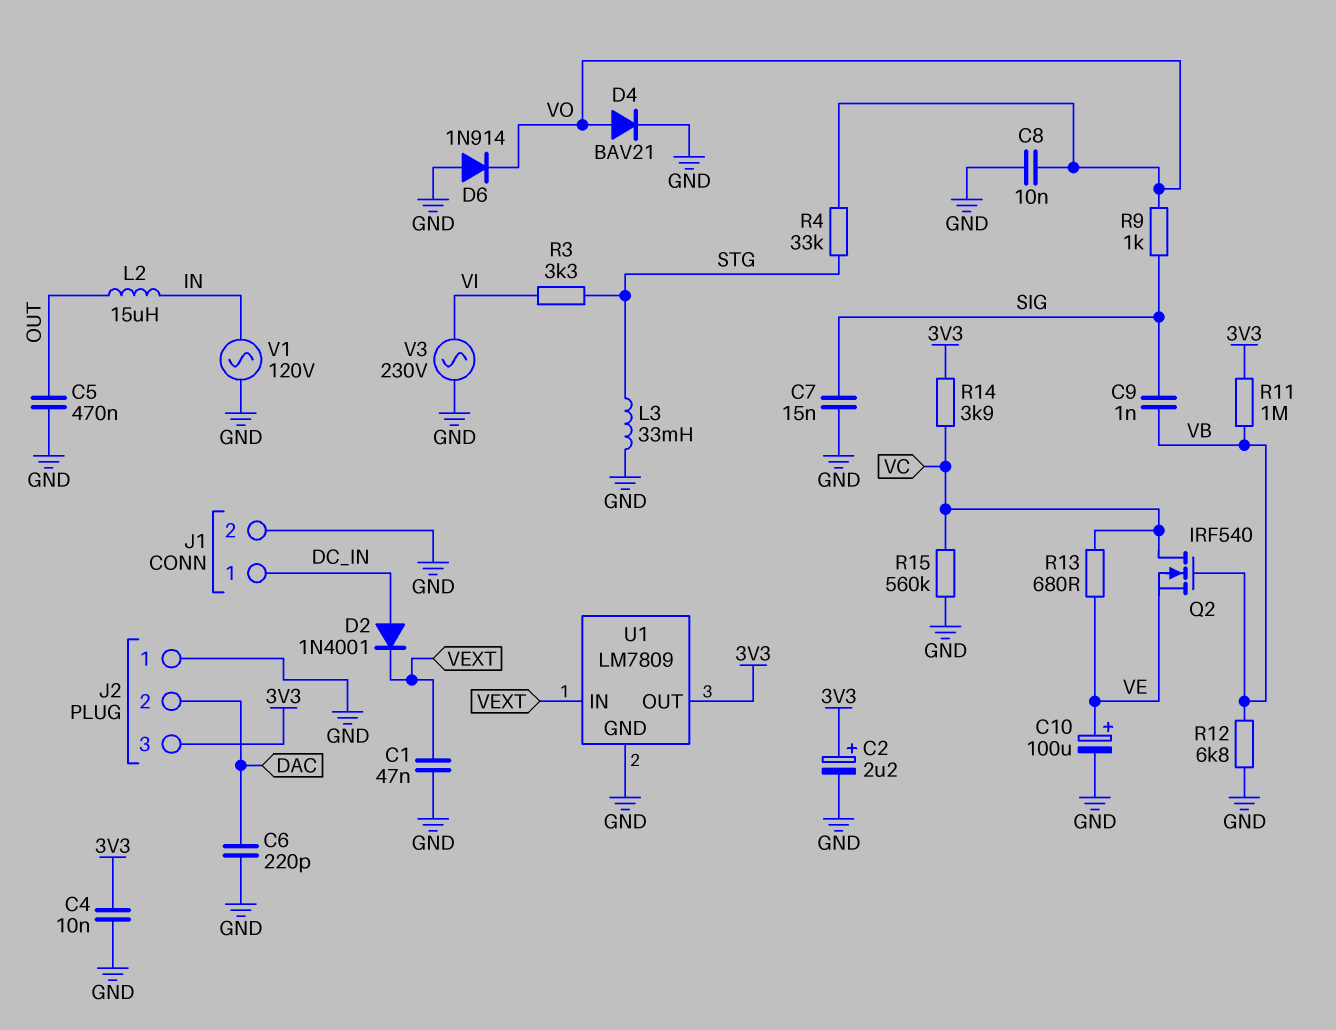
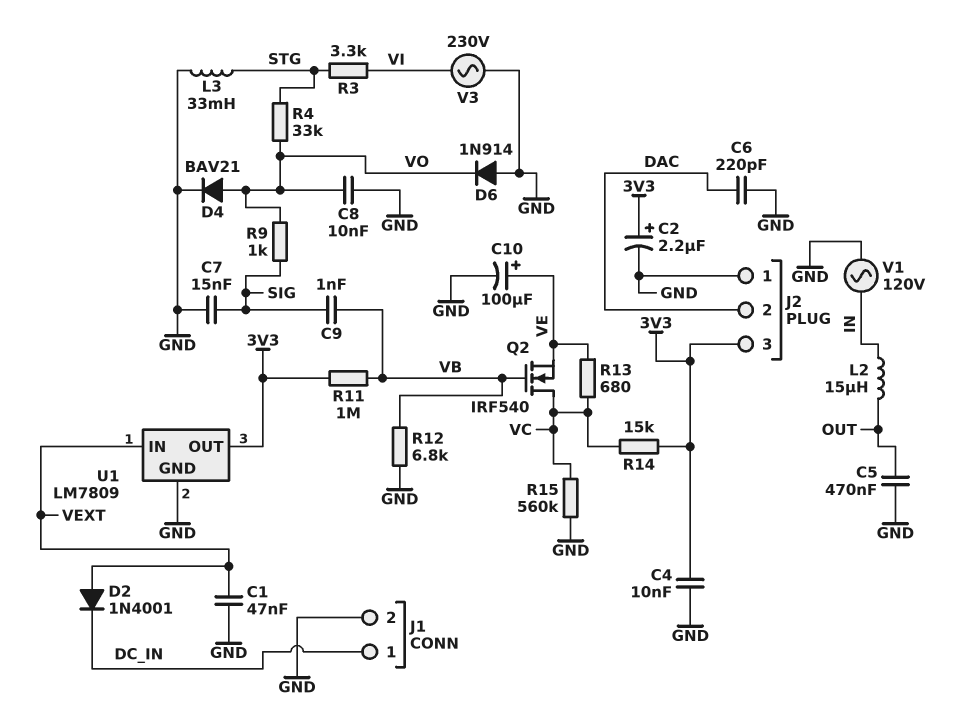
D2: diode 1N4001 (A DC_IN, K VEXT) -> diode 1N4001 (A VEXT, K DC_IN)
R14: 3.9k (3V3, VC) -> 15k (3V3, VC)

